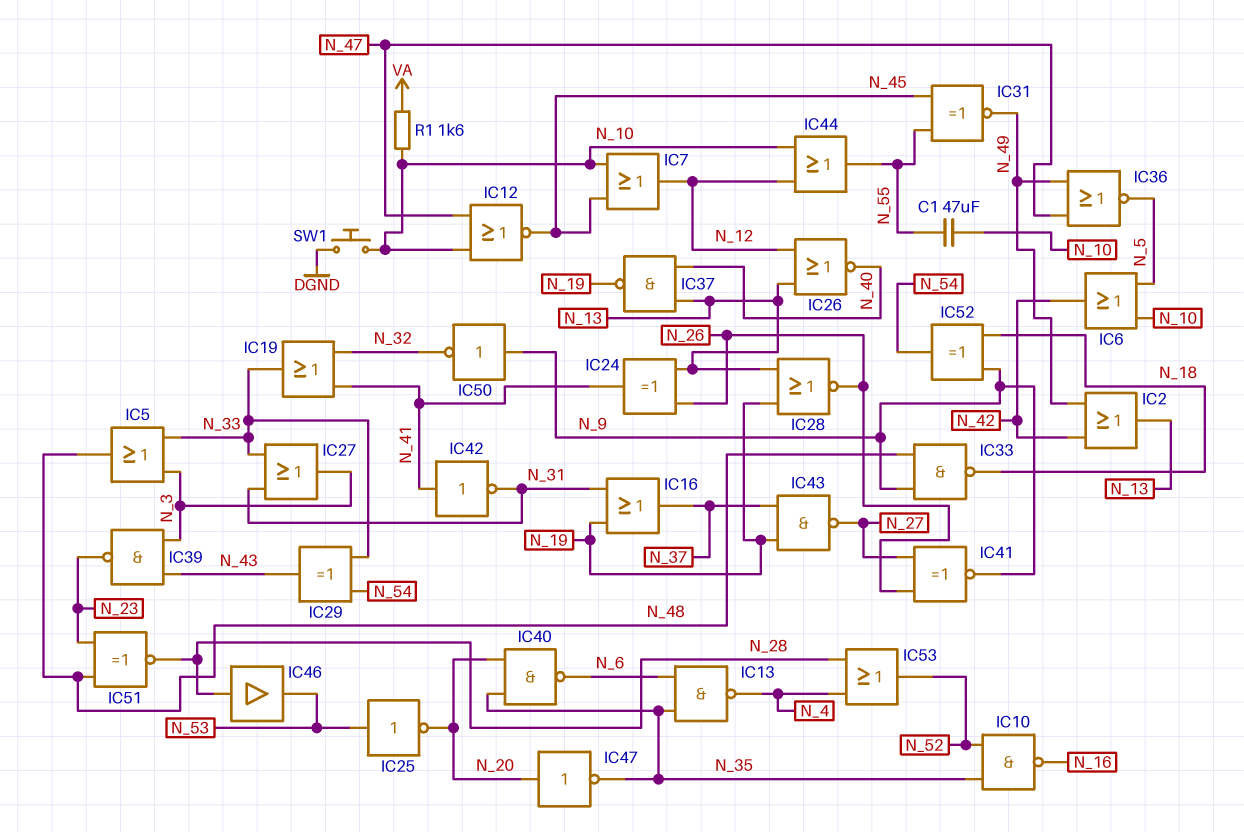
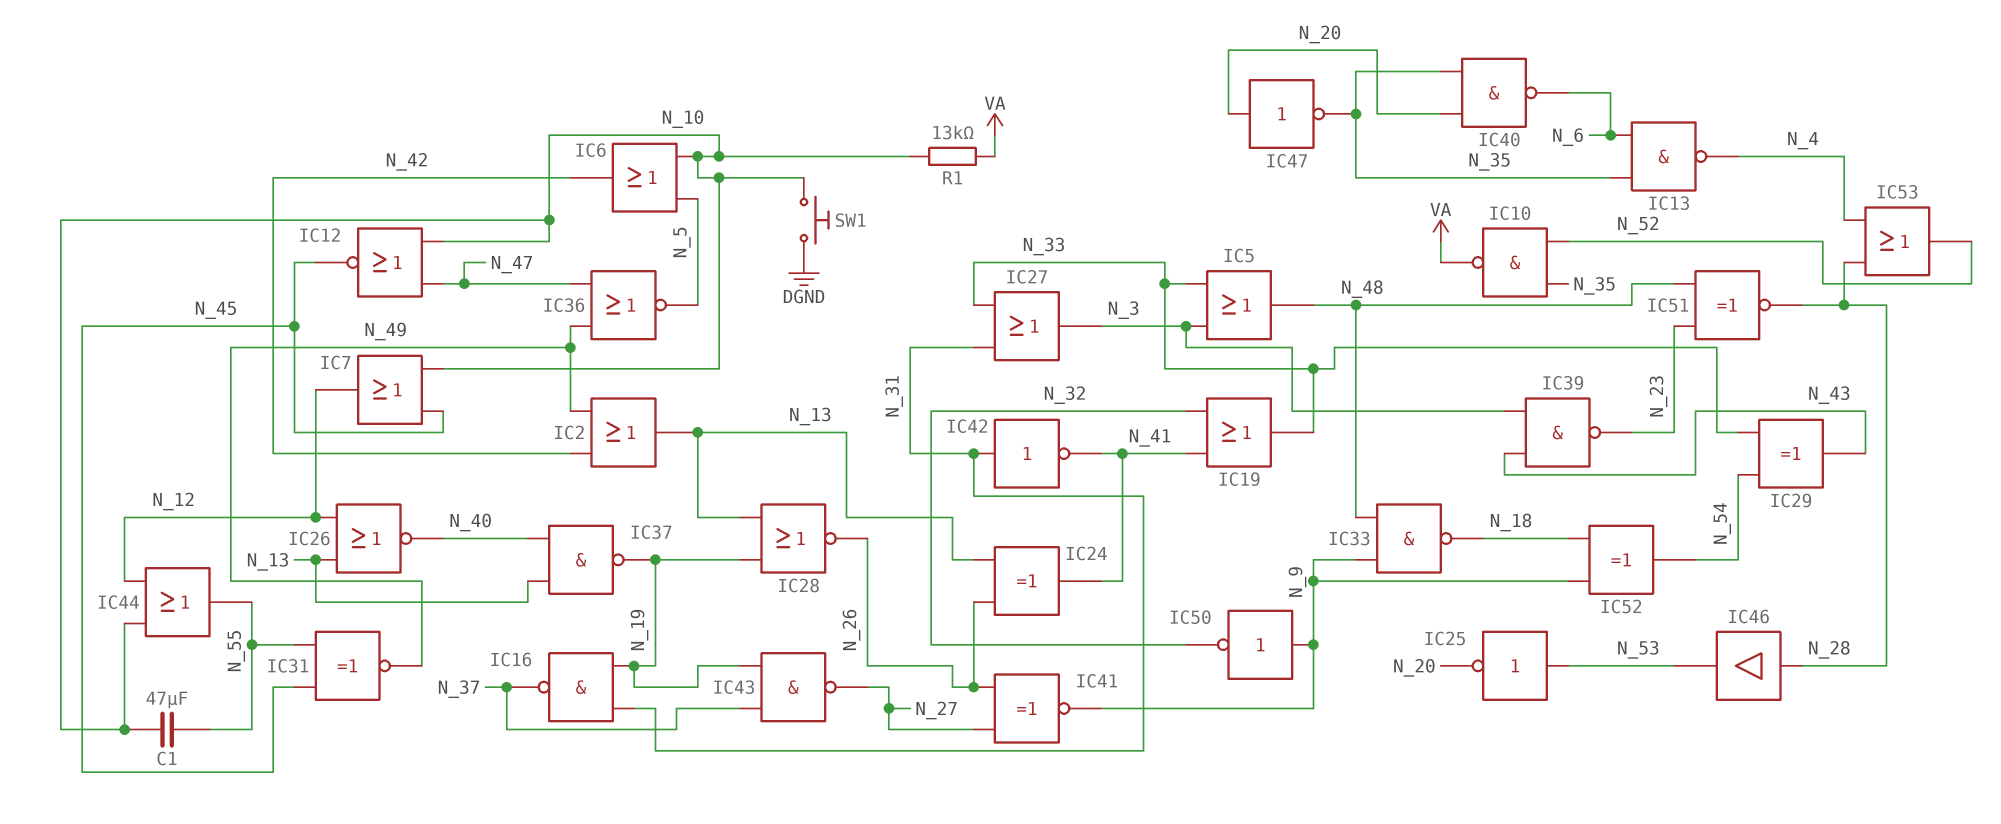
IC10: NAND (in N_35, in N_52, out N_16) -> NAND (in N_35, in N_52, out VA)
IC16: OR (in N_19, in N_31, out N_37) -> NAND (in N_19, in N_31, out N_37)
IC42: NOT (in N_41, out N_31) -> NOT (in N_31, out N_41)
R1: 1.6k (N_10, VA) -> 13k (N_10, VA)

